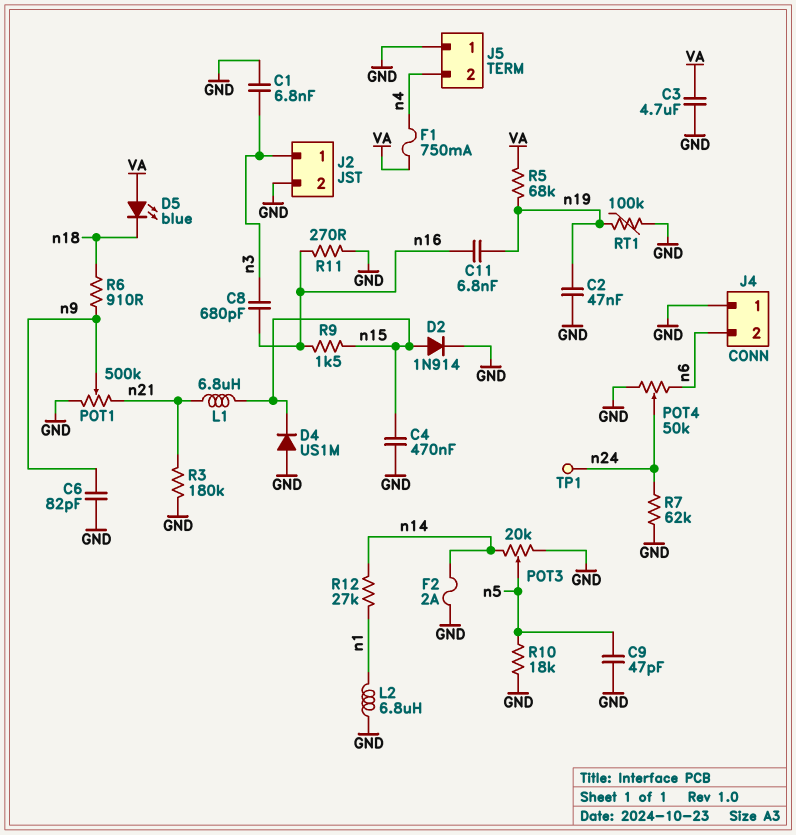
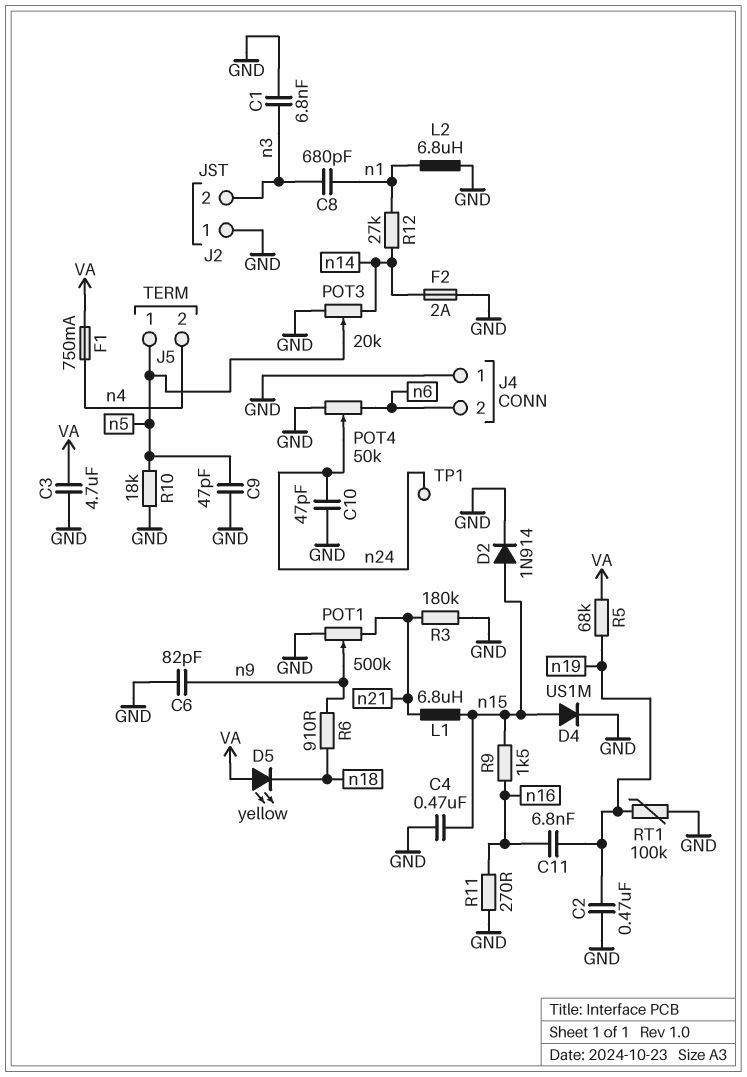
C2: 47nF (GND, n19) -> 470nF (GND, n19)
C8: 680pF (n3, n16) -> 680pF (n1, n3)
C10: none -> 47pF (GND, n24)
D4: diode US1M (A GND, K n15) -> diode US1M (A n15, K GND)
D5: LED blue (A VA, K n18) -> LED yellow (A VA, K n18)
J2 pin 1: n3 -> GND
J2 pin 2: GND -> n3
J5 pin 1: GND -> n5
R7: 62k (GND, n24) -> none

